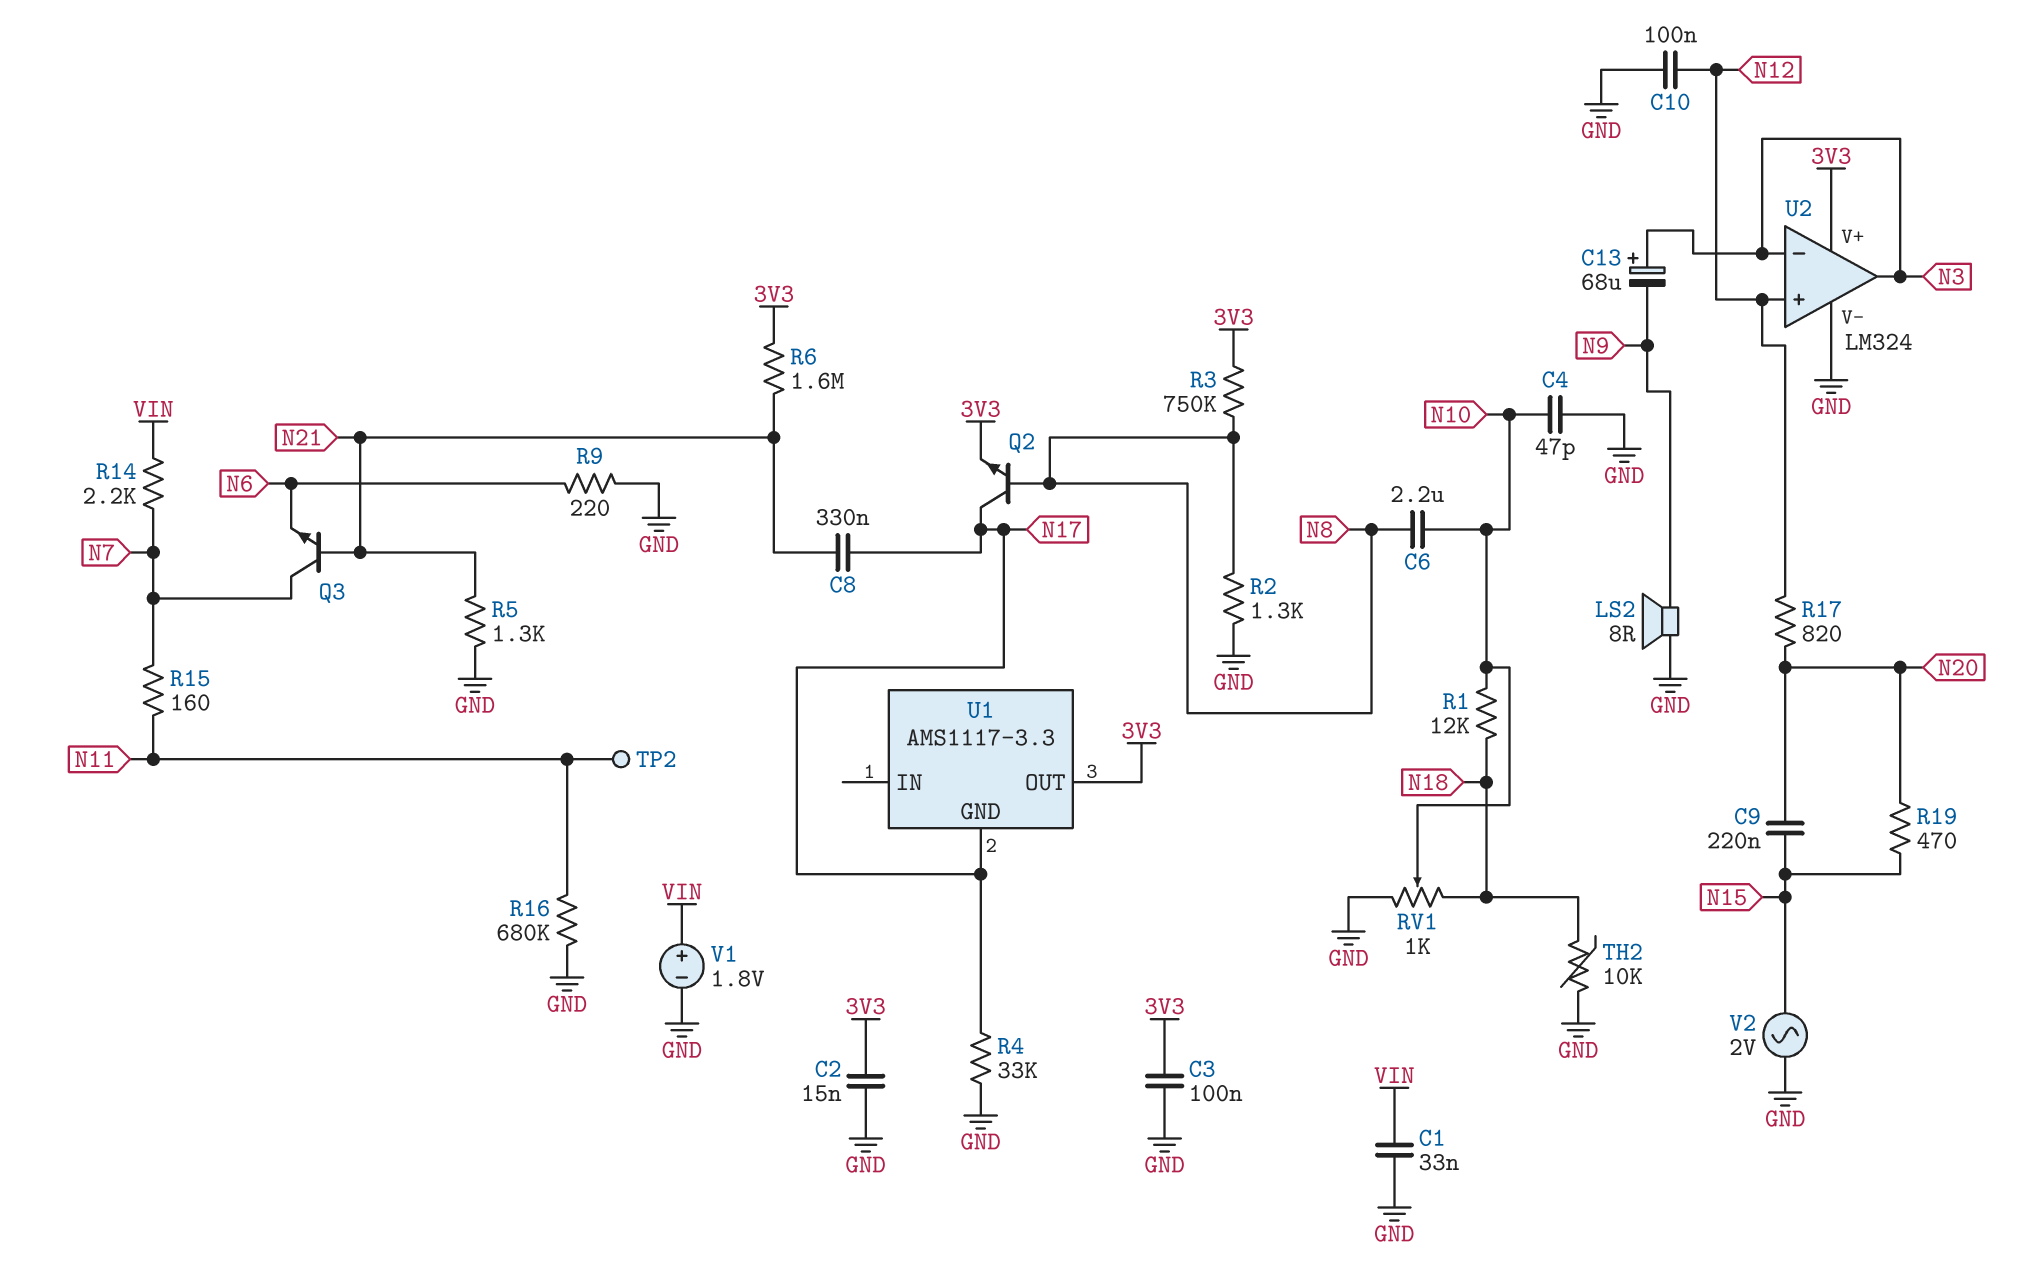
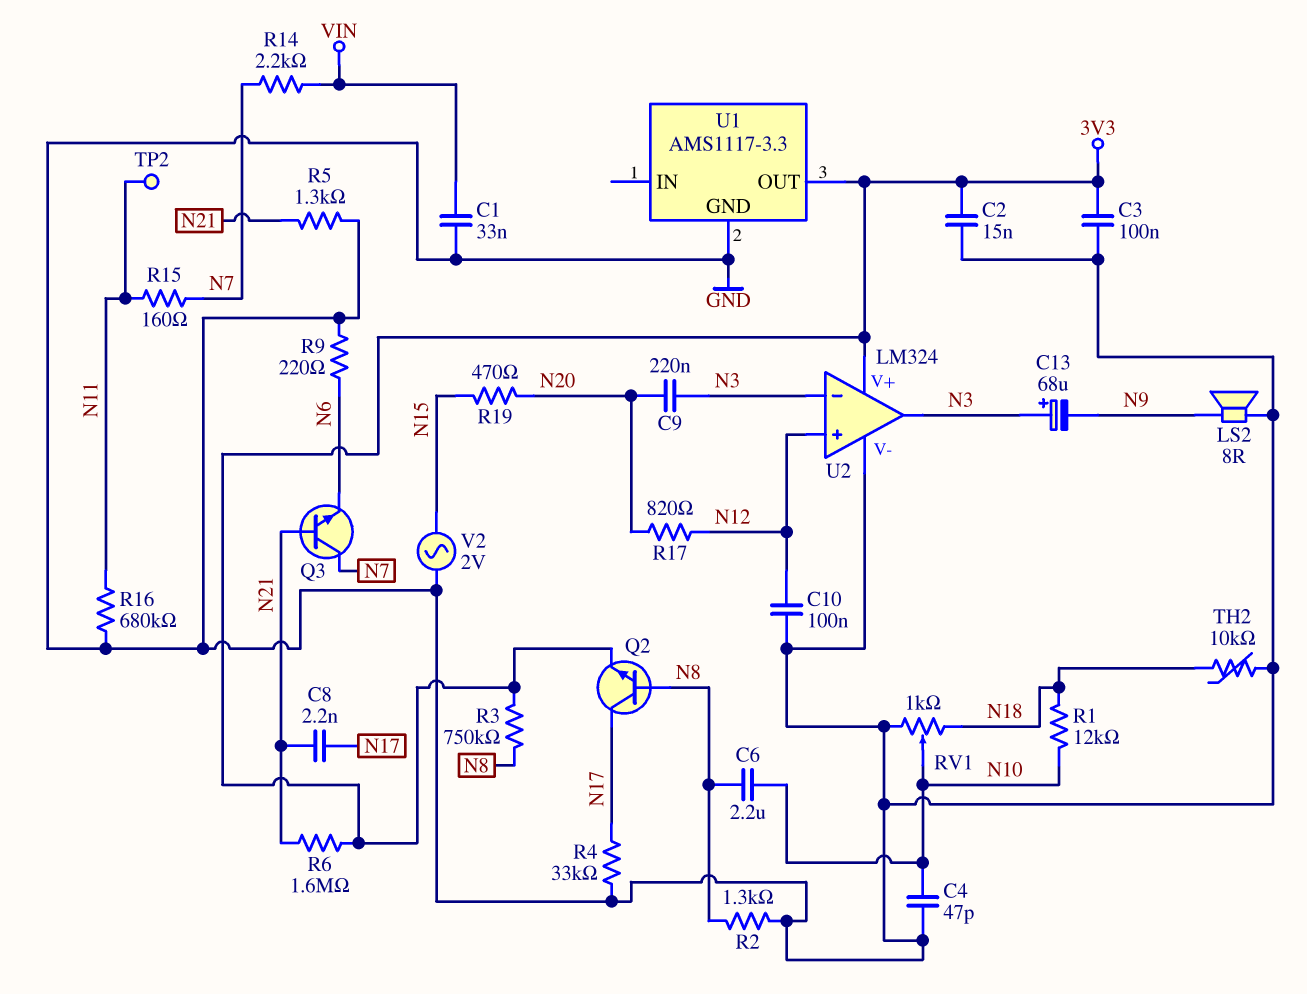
C8: 330nF (N17, N21) -> 2.2nF (N17, N21)
C9: 220nF (N15, N20) -> 220nF (N3, N20)
U1 pin GND: N17 -> GND
V1: 1.8V (plus VIN, minus GND) -> none

